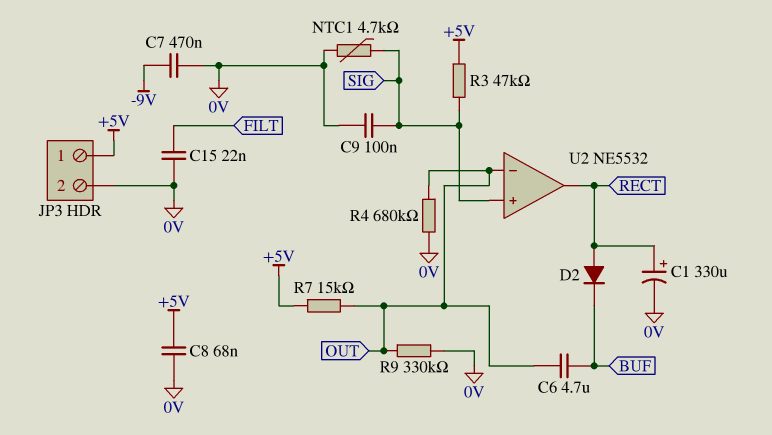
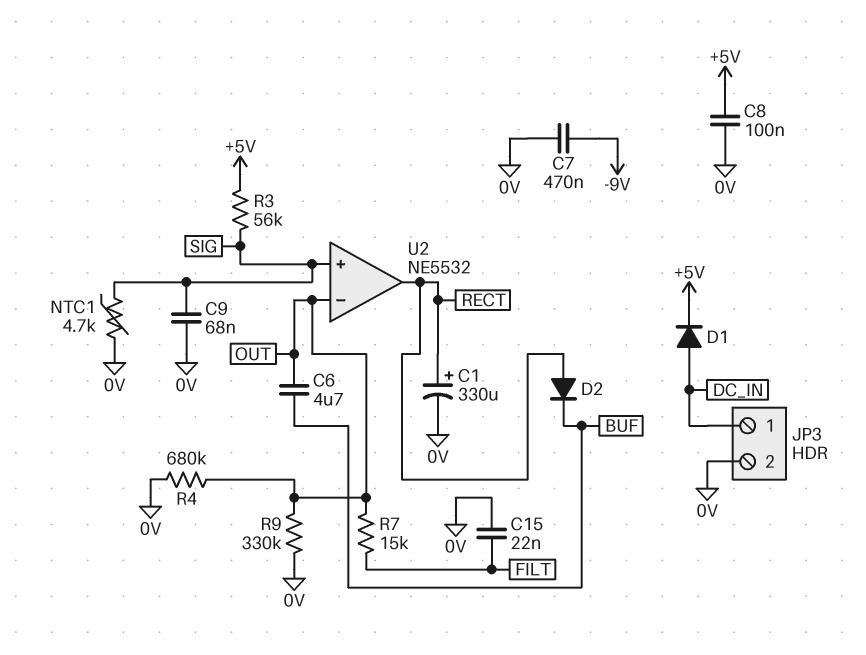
C8: 68nF (+5V, 0V) -> 100nF (+5V, 0V)
C9: 100nF (0V, SIG) -> 68nF (0V, SIG)
D1: none -> diode (A DC_IN, K +5V)
JP3 pin 1: +5V -> DC_IN
R3: 47k (+5V, SIG) -> 56k (+5V, SIG)
R7: 15k (+5V, OUT) -> 15k (FILT, OUT)

